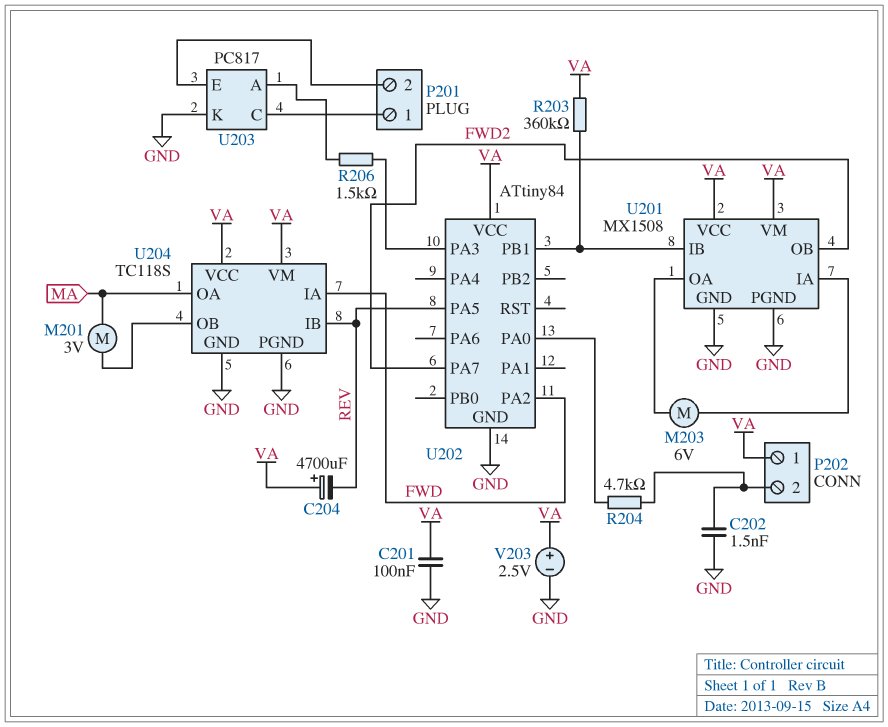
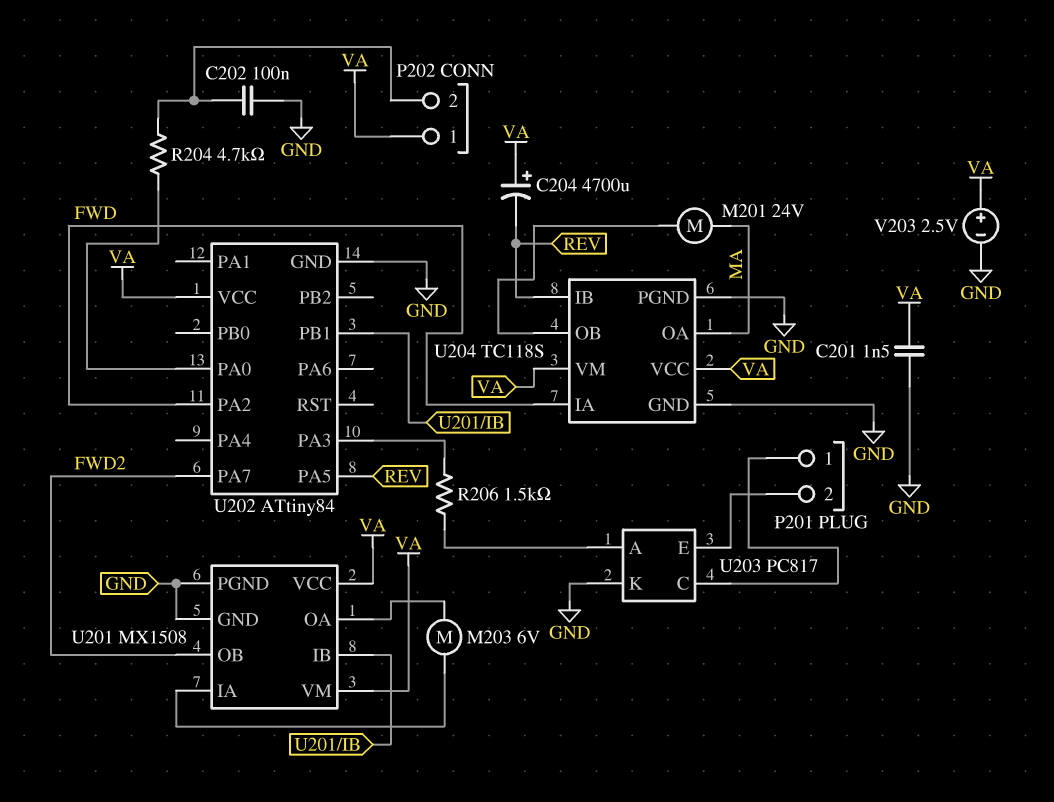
C201: 100nF (GND, VA) -> 1.5nF (GND, VA)
C202: 1.5nF (GND, P202/2) -> 100nF (GND, P202/2)
M201: motor 3V (MA, U204/OB) -> motor 24V (MA, U204/OB)
R203: 360k (U201/IB, VA) -> none

